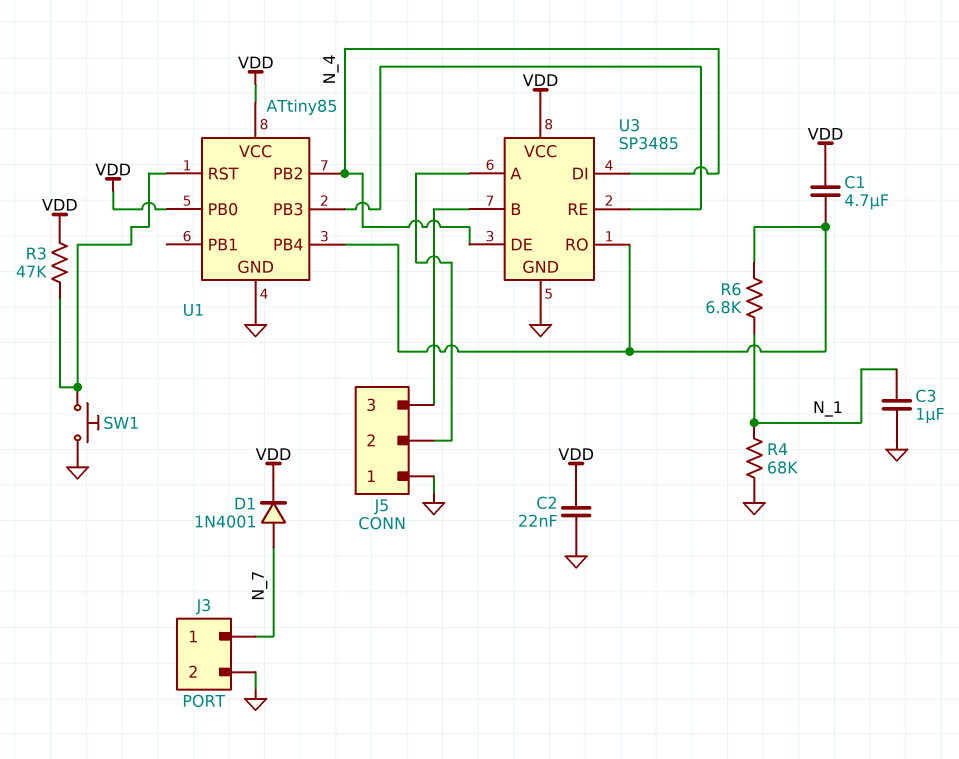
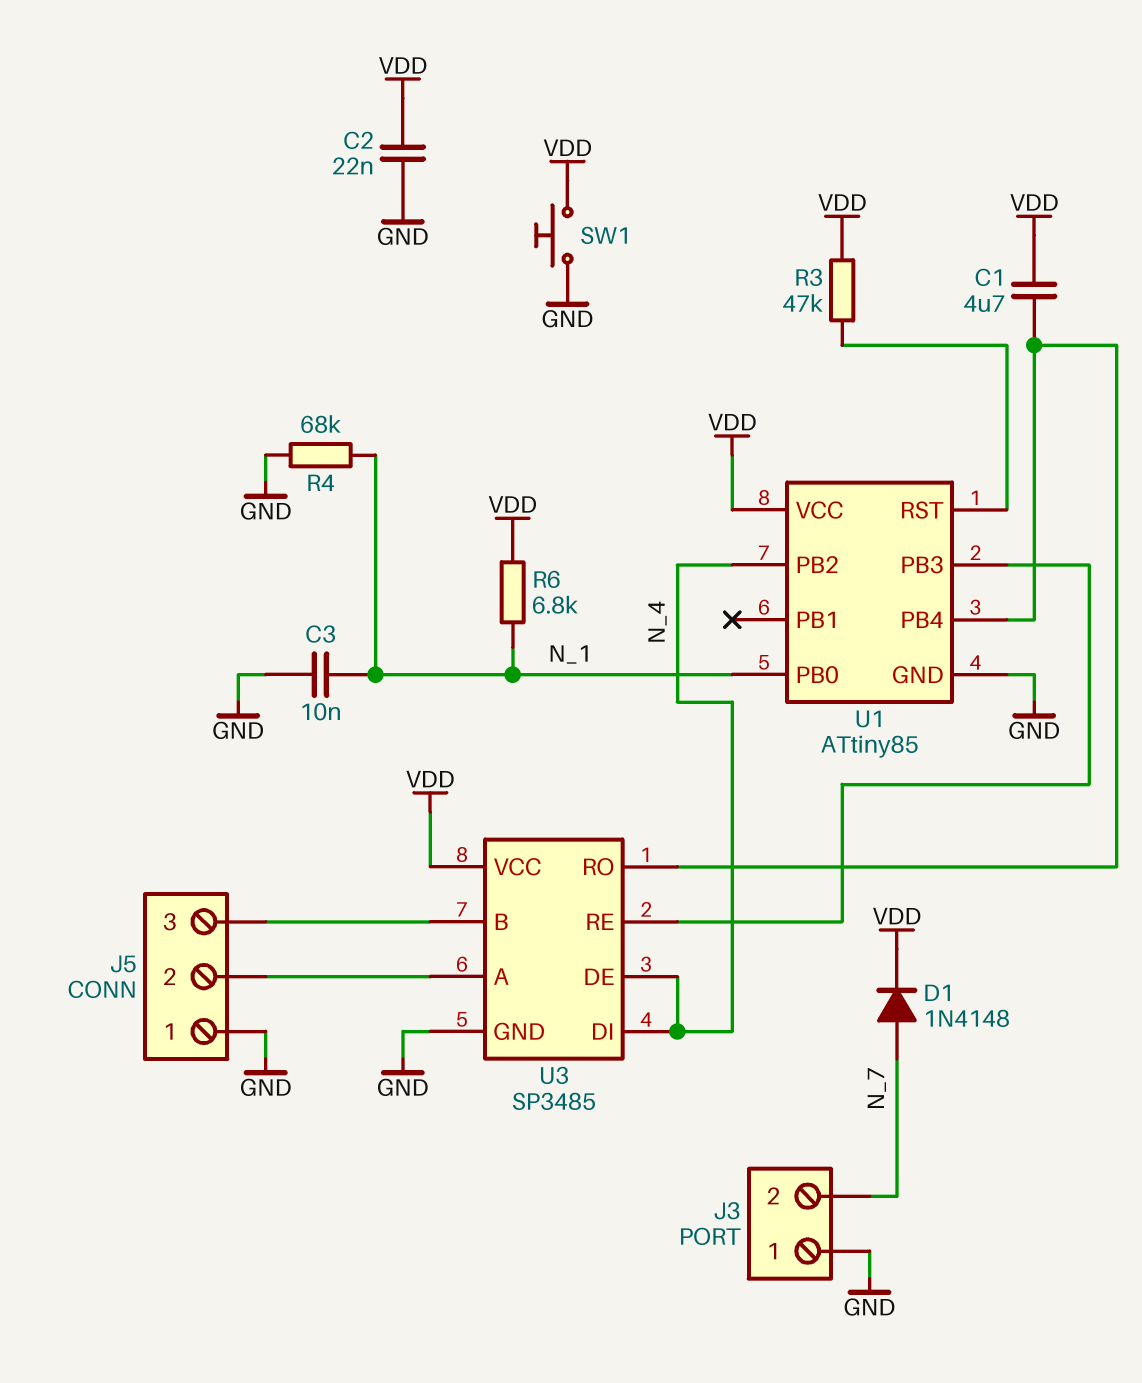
C3: 1uF (GND, N_1) -> 10nF (GND, N_1)
D1: diode 1N4001 (A N_7, K VDD) -> diode 1N4148 (A N_7, K VDD)
J3 pin 1: N_7 -> GND
J3 pin 2: GND -> N_7
R6: 6.8k (N_1, U1/PB4) -> 6.8k (N_1, VDD)
SW1: button (GND, U1/RST) -> button (GND, VDD)
U1 pin PB0: VDD -> N_1

